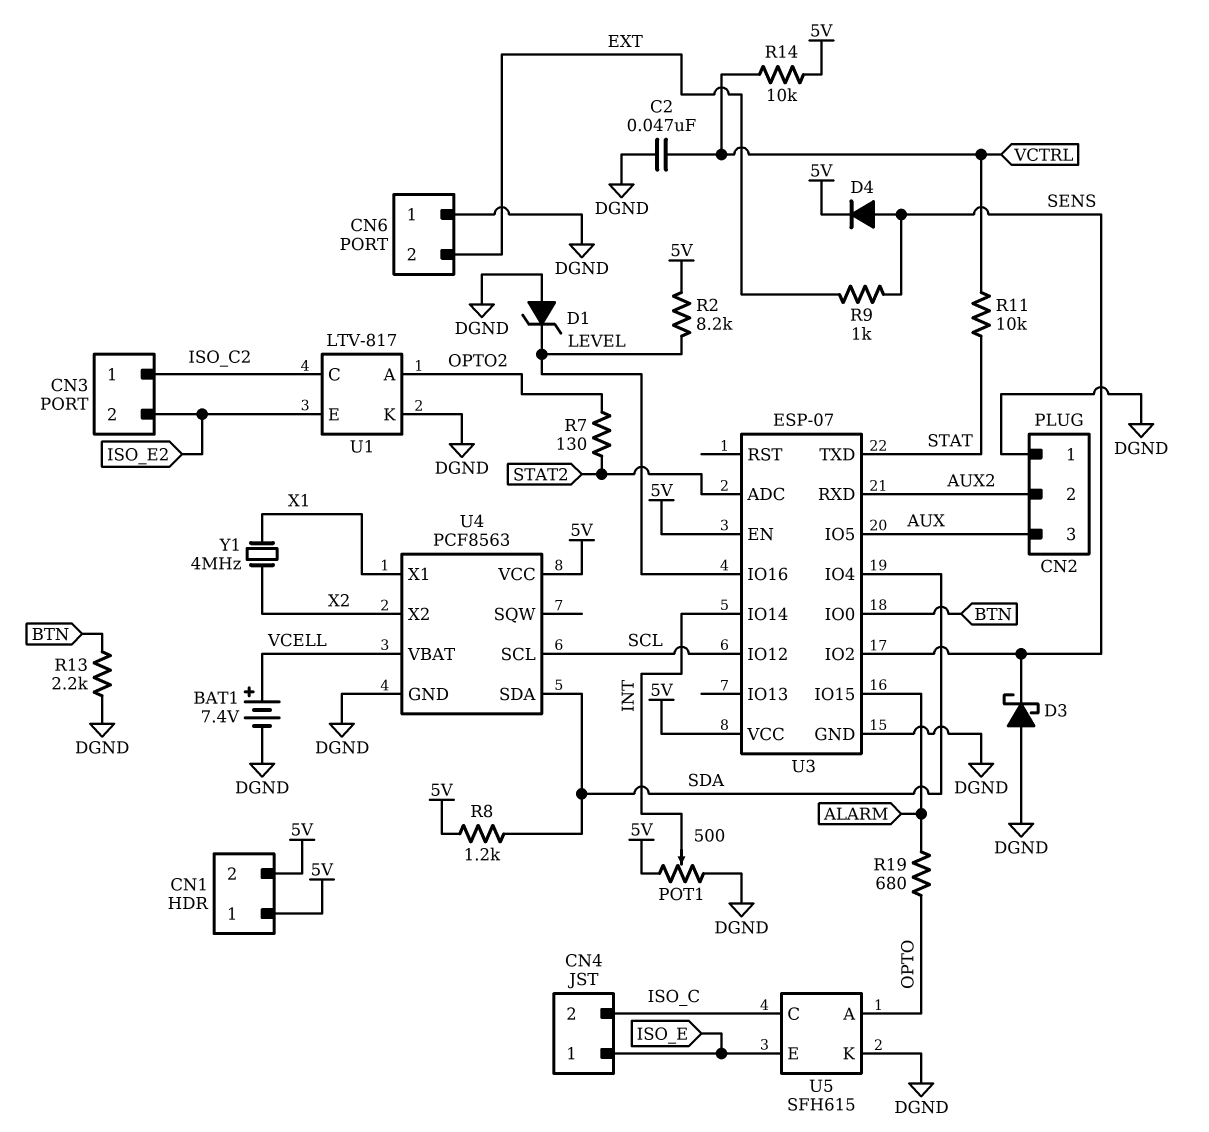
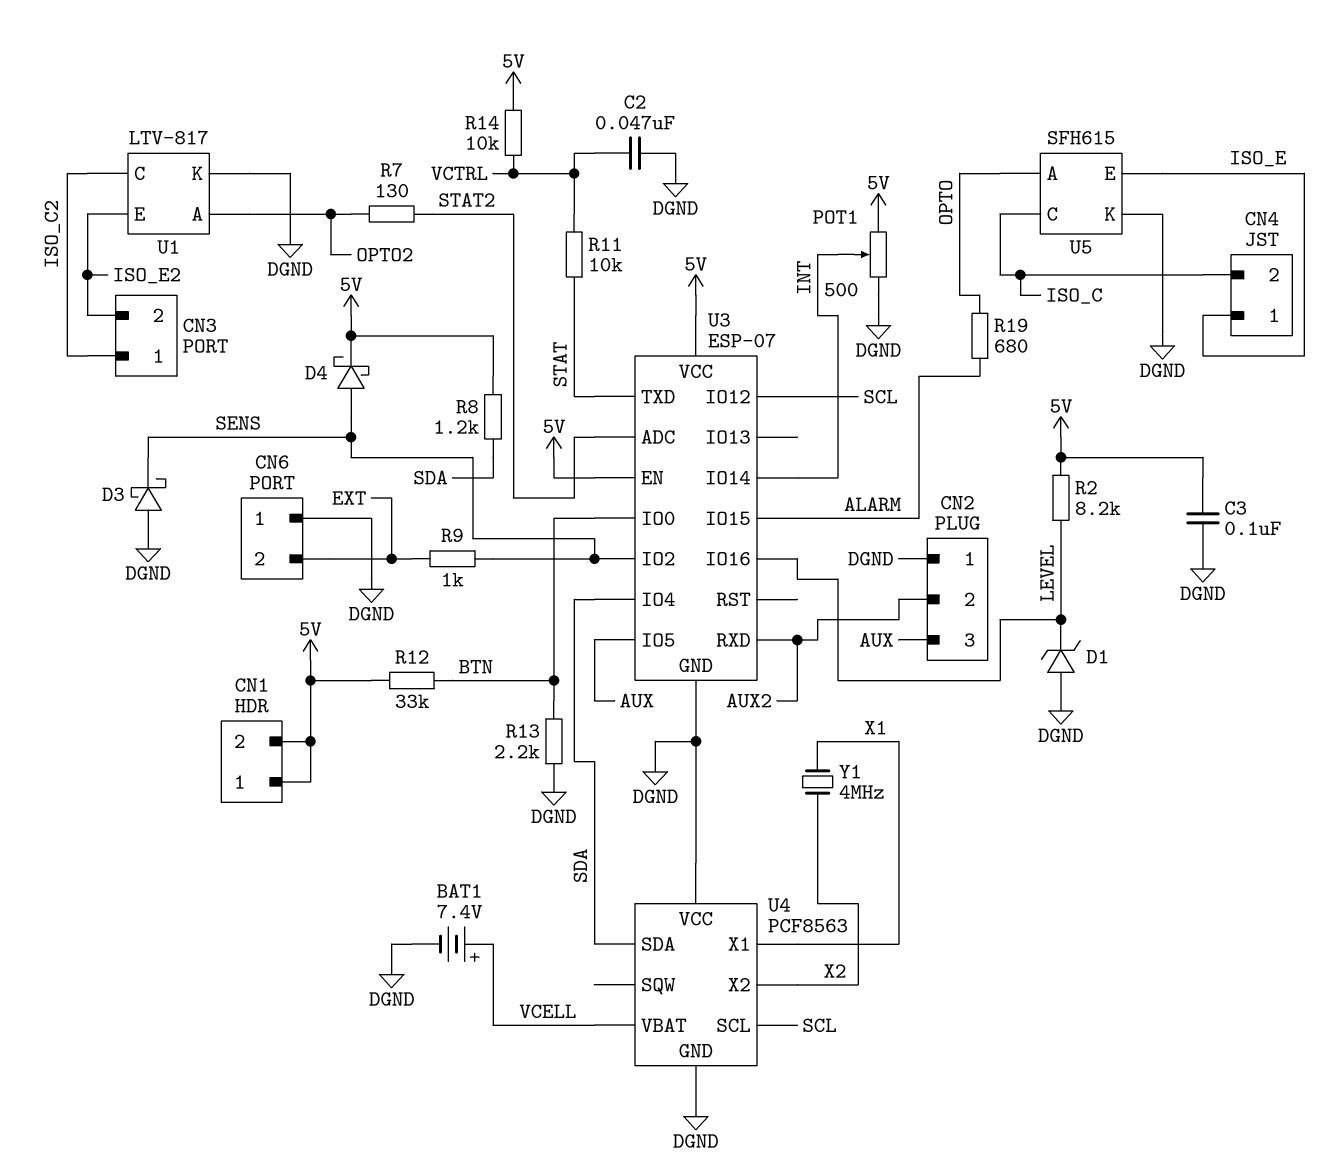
C3: none -> 100nF (5V, DGND)
D4: diode (A SENS, K 5V) -> schottky (A SENS, K 5V)
R12: none -> 33k (5V, BTN)
U4 pin VCC: 5V -> DGND

